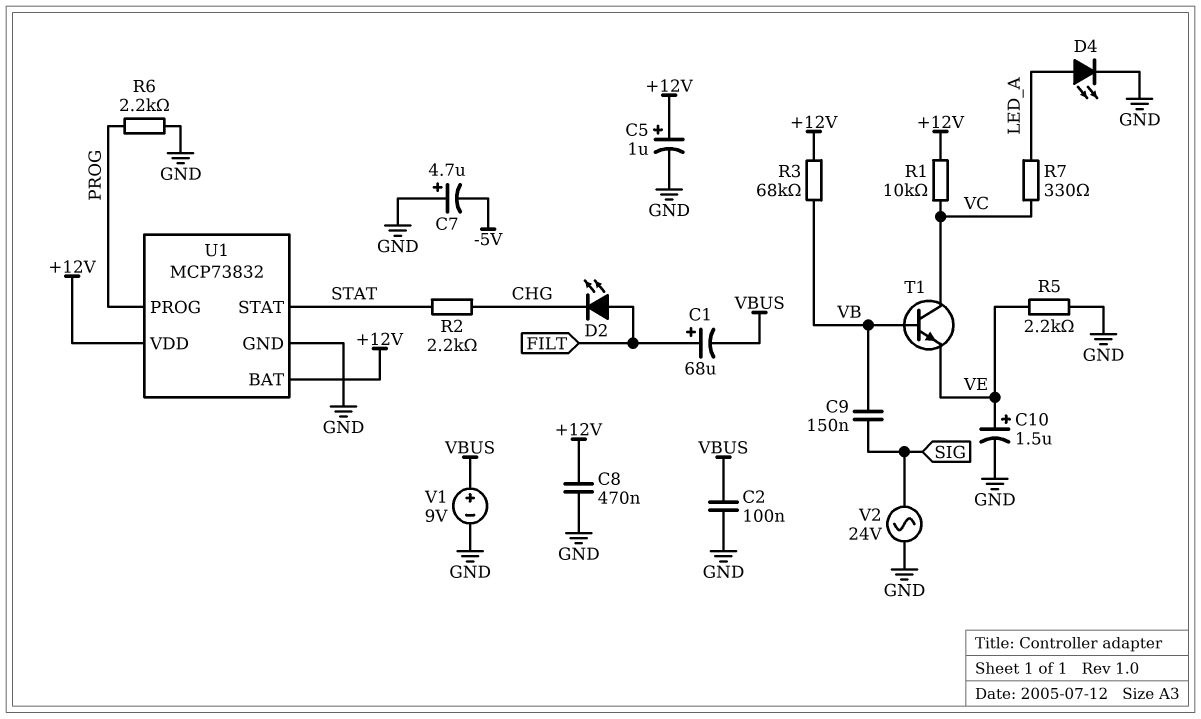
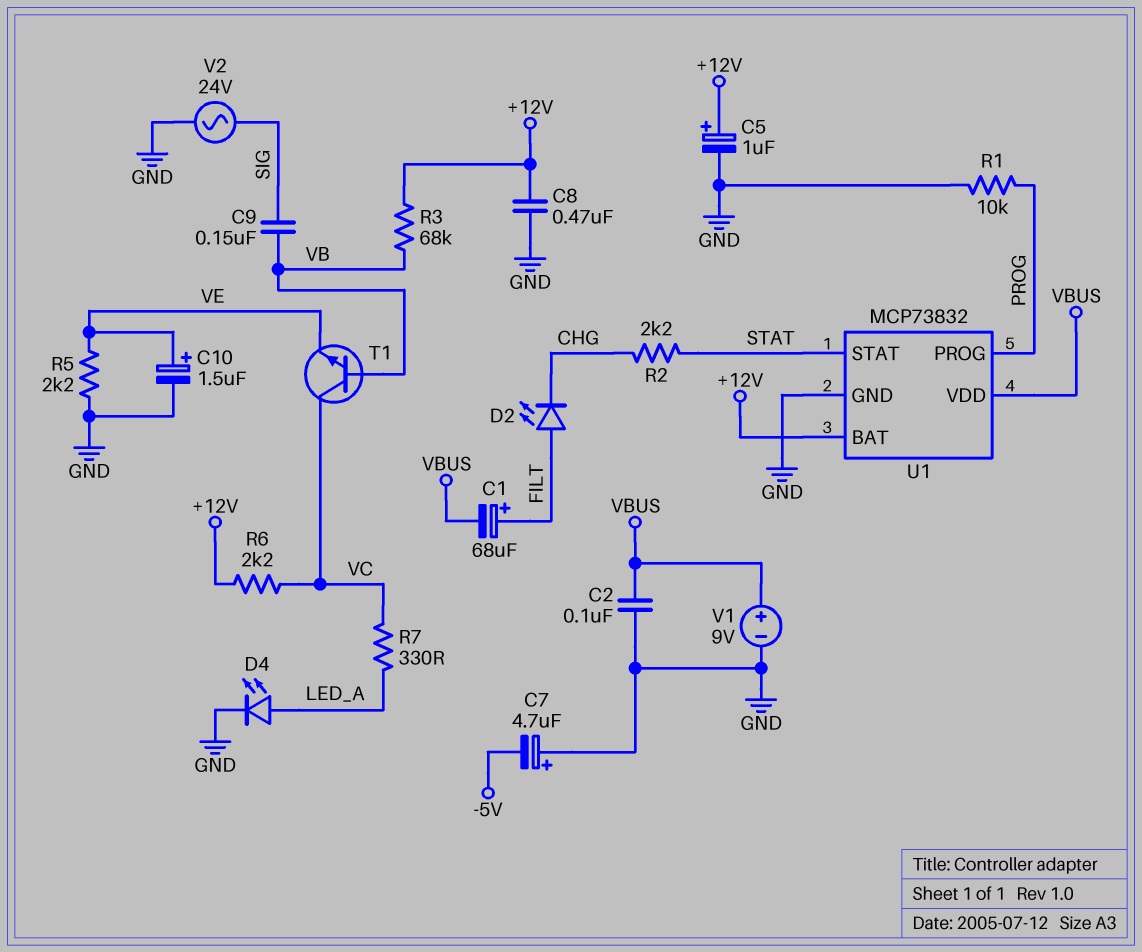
R1: 10k (+12V, VC) -> 10k (GND, PROG)
R6: 2.2k (GND, PROG) -> 2.2k (+12V, VC)
U1 pin VDD: +12V -> VBUS

